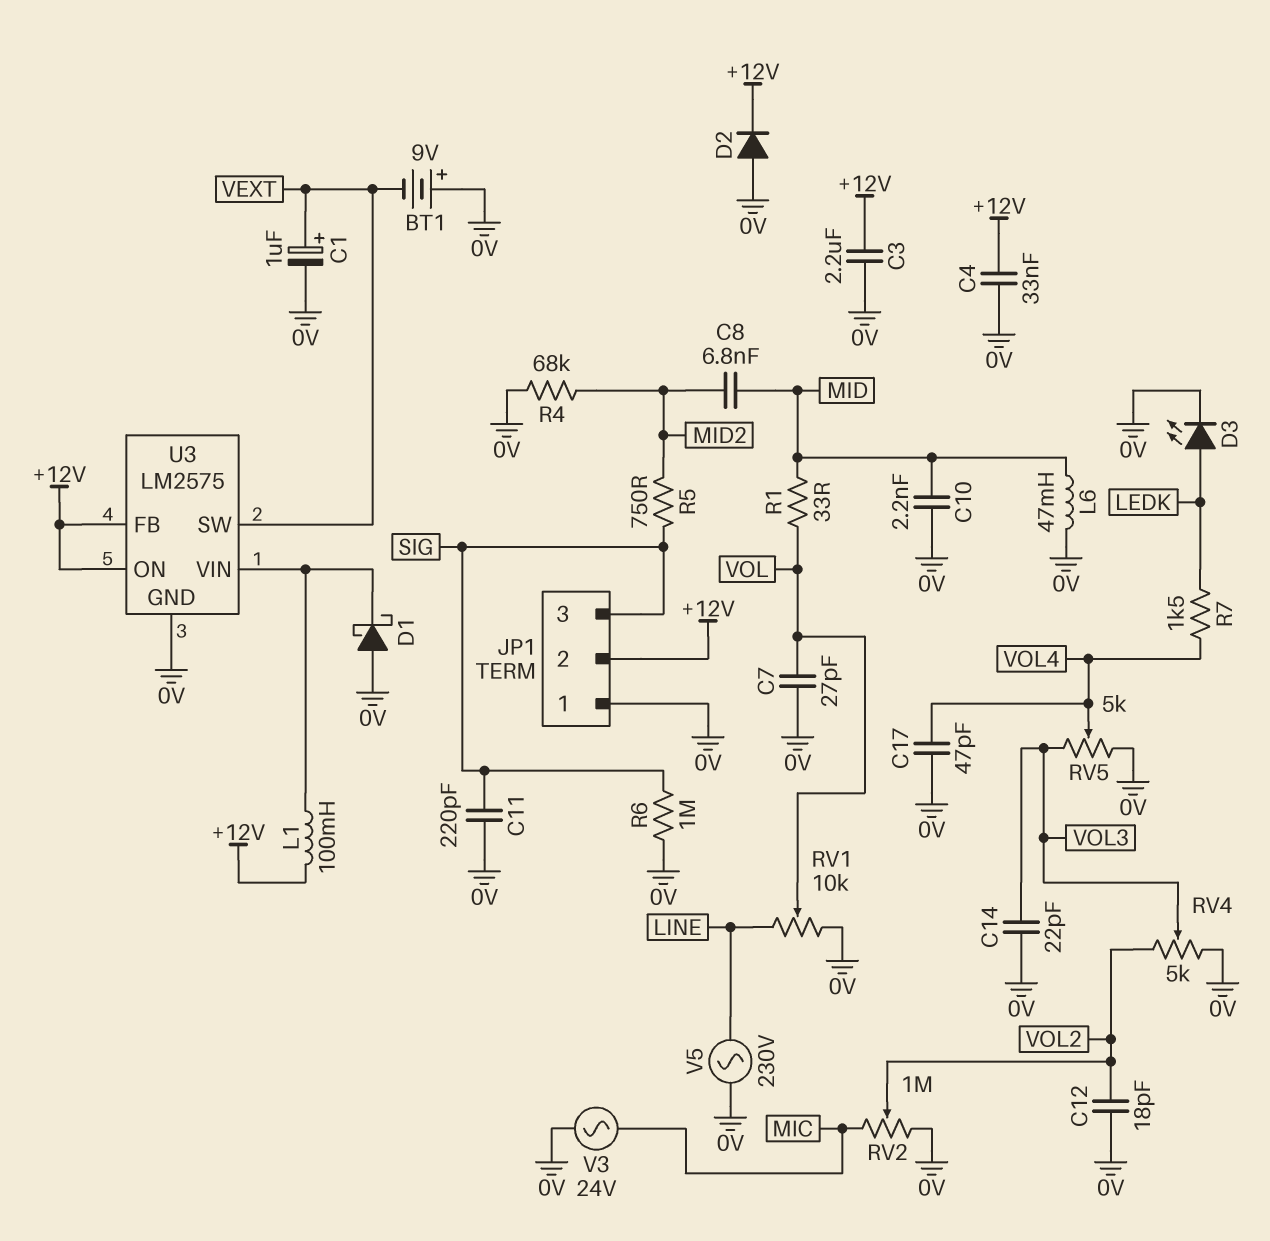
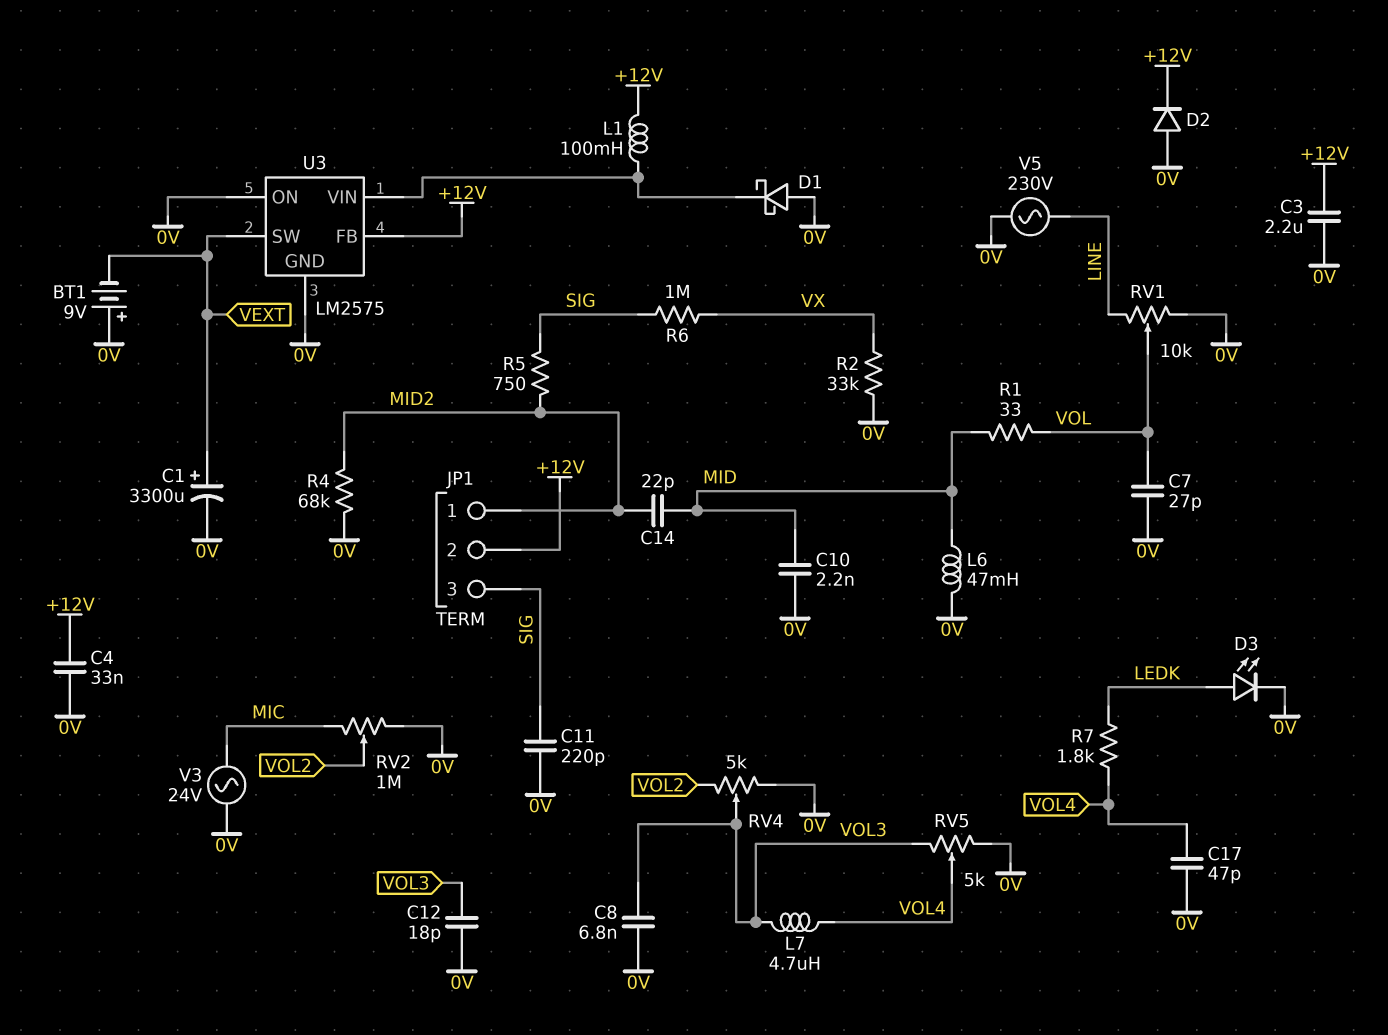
C1: 1uF (plus VEXT, minus 0V) -> 3300uF (plus VEXT, minus 0V)
C8: 6.8nF (MID, MID2) -> 6.8nF (0V, VOL3)
C12: 18pF (0V, VOL2) -> 18pF (0V, VOL3)
C14: 22pF (0V, VOL3) -> 22pF (MID, MID2)
JP1 pin 1: 0V -> MID2
L7: none -> 4.7uH (VOL3, VOL4)
R2: none -> 33k (0V, VX)
R6: 1M (0V, SIG) -> 1M (SIG, VX)
R7: 1.5k (LEDK, VOL4) -> 1.8k (LEDK, VOL4)
U3 pin ON: +12V -> 0V

